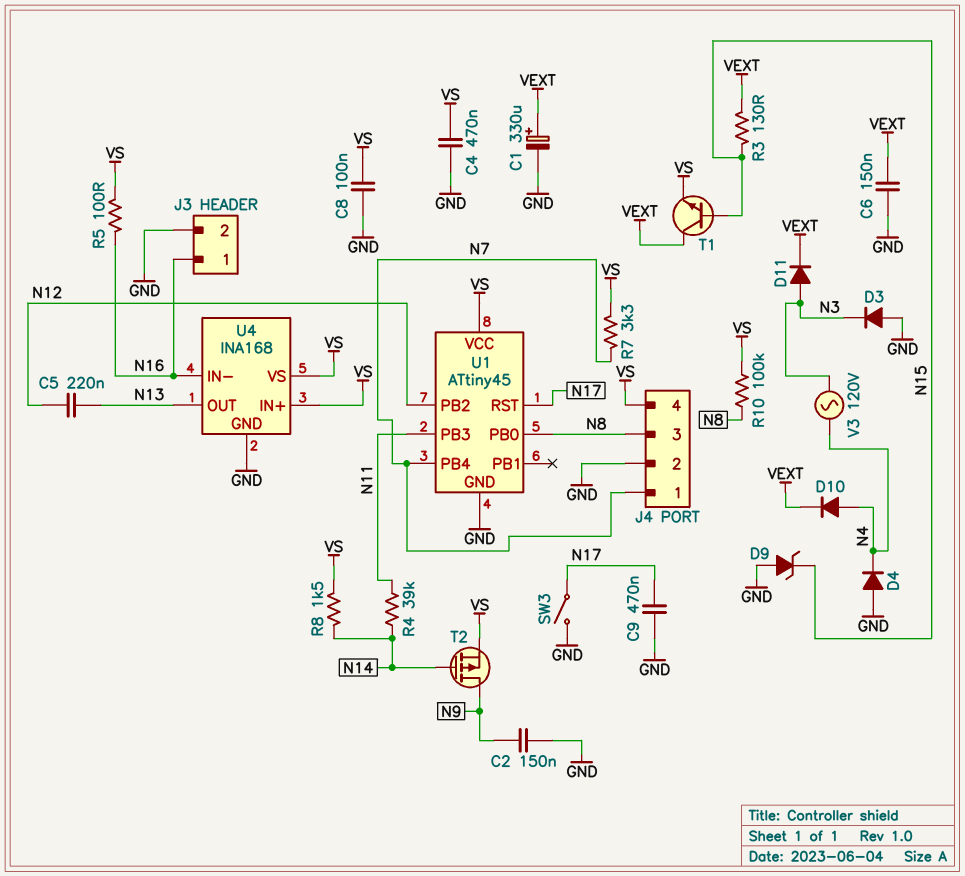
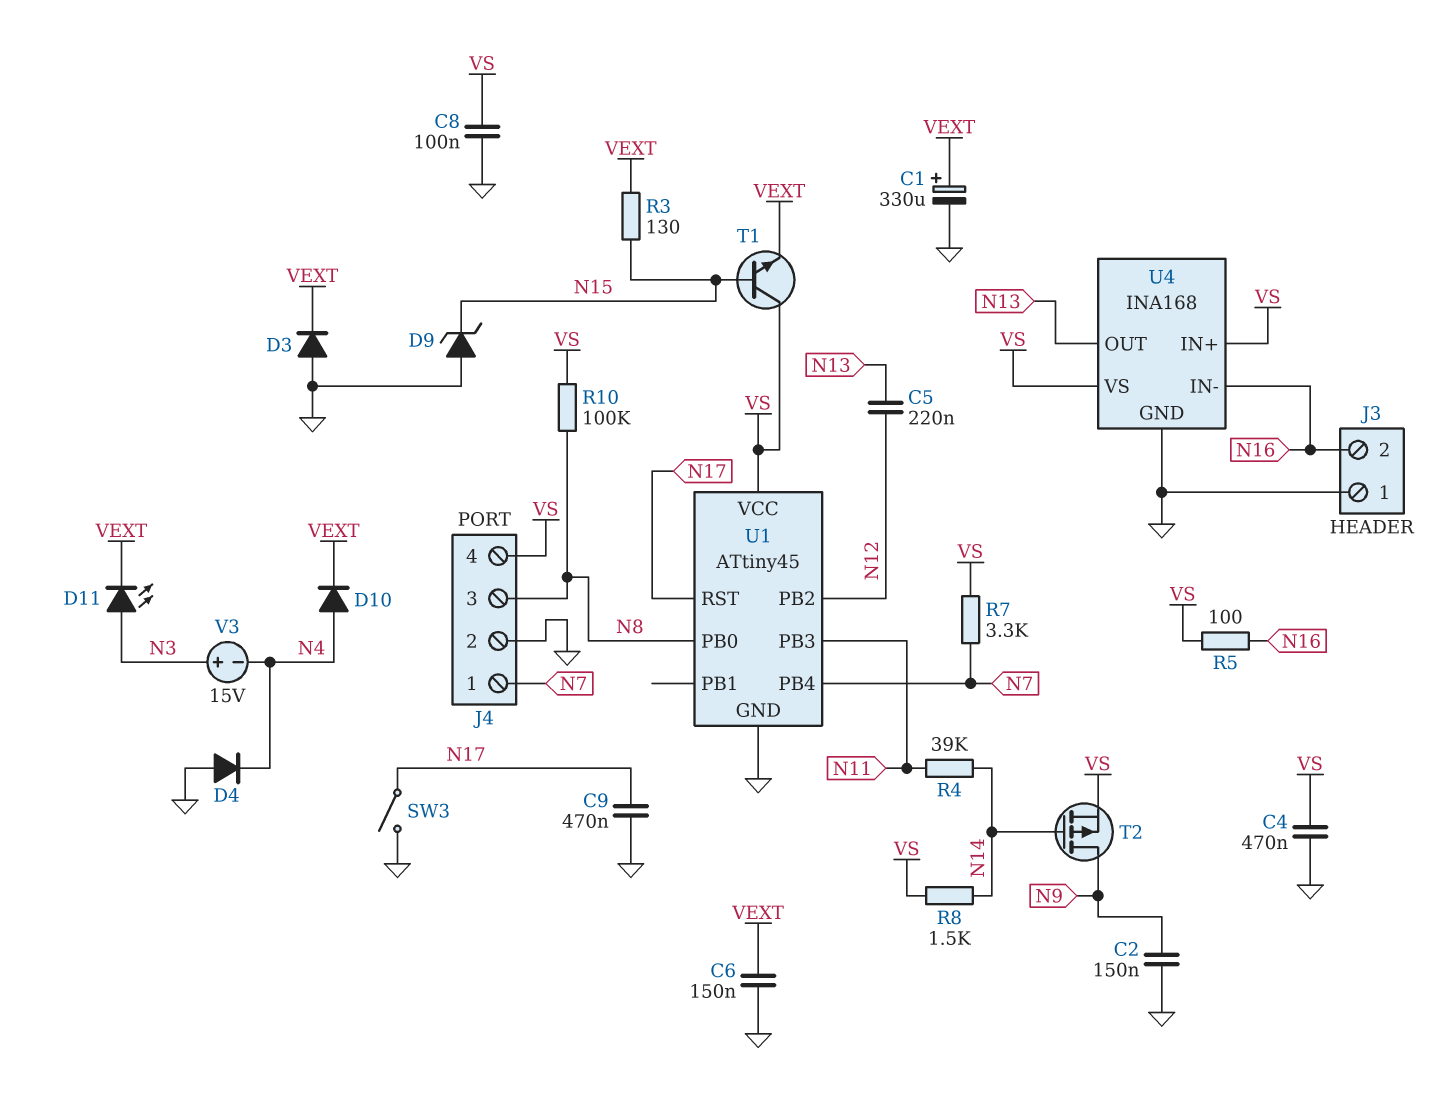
D3: diode (A GND, K N3) -> diode (A GND, K VEXT)
D11: diode (A N3, K VEXT) -> LED (A N3, K VEXT)
J3 pin 1: N16 -> GND
J3 pin 2: GND -> N16
T1: NPN (B N15, C VEXT, E VS) -> NPN (B N15, C VS, E VEXT)
V3: AC 120V (N3, N4) -> 15V (plus N3, minus N4)

